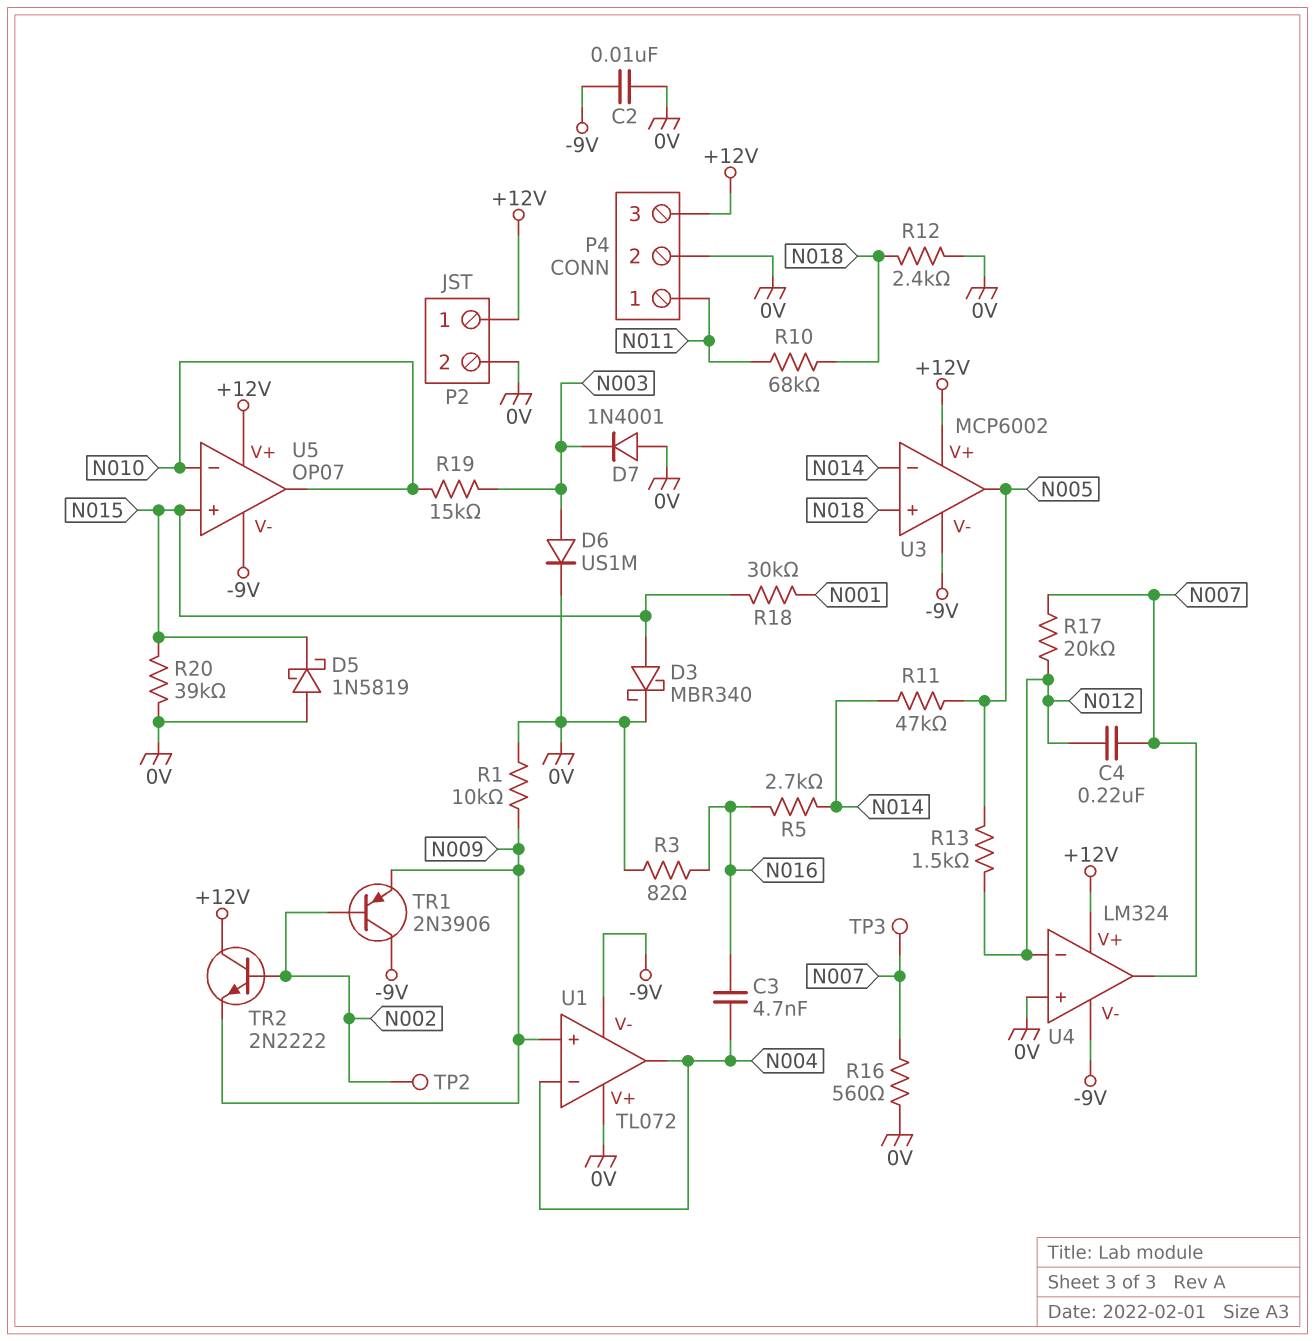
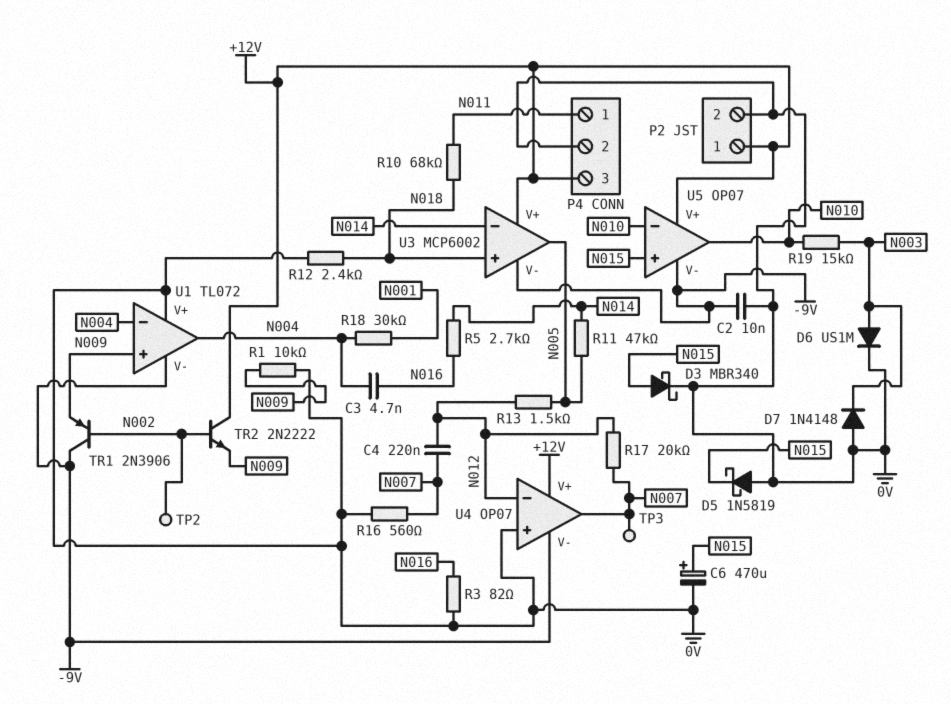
C6: none -> 470uF (plus N015, minus 0V)
D7: diode 1N4001 (A 0V, K N003) -> diode 1N4148 (A 0V, K N003)
R18: 30k (N001, N015) -> 30k (N001, N004)
R20: 39k (0V, N015) -> none
U4: LM324 -> OP07

